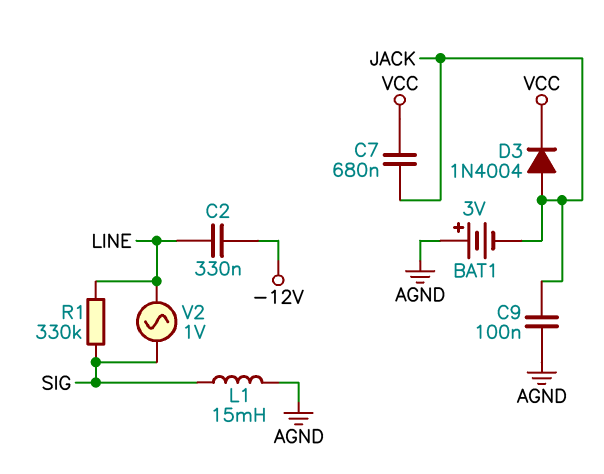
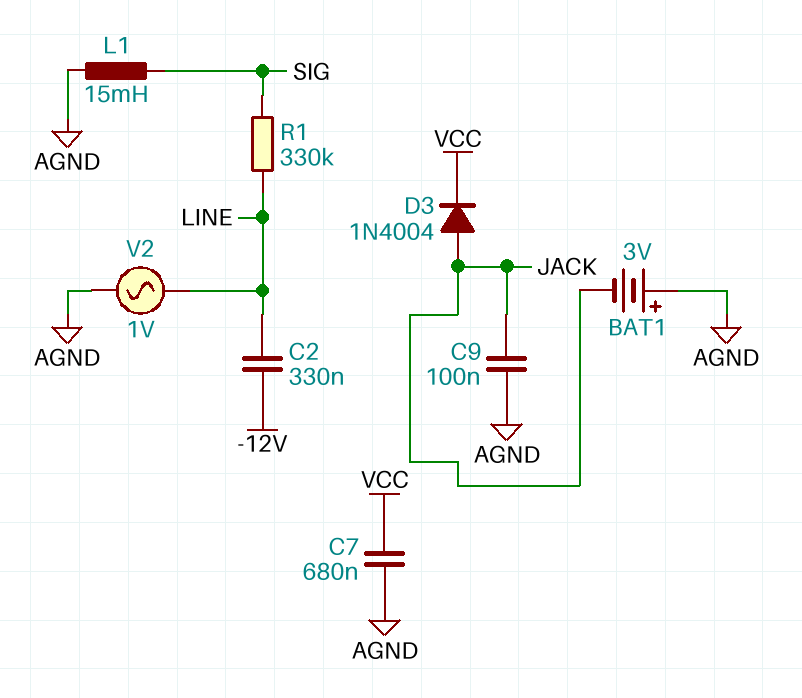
C7: 680nF (JACK, VCC) -> 680nF (AGND, VCC)
V2: AC 1V (LINE, SIG) -> AC 1V (AGND, LINE)

